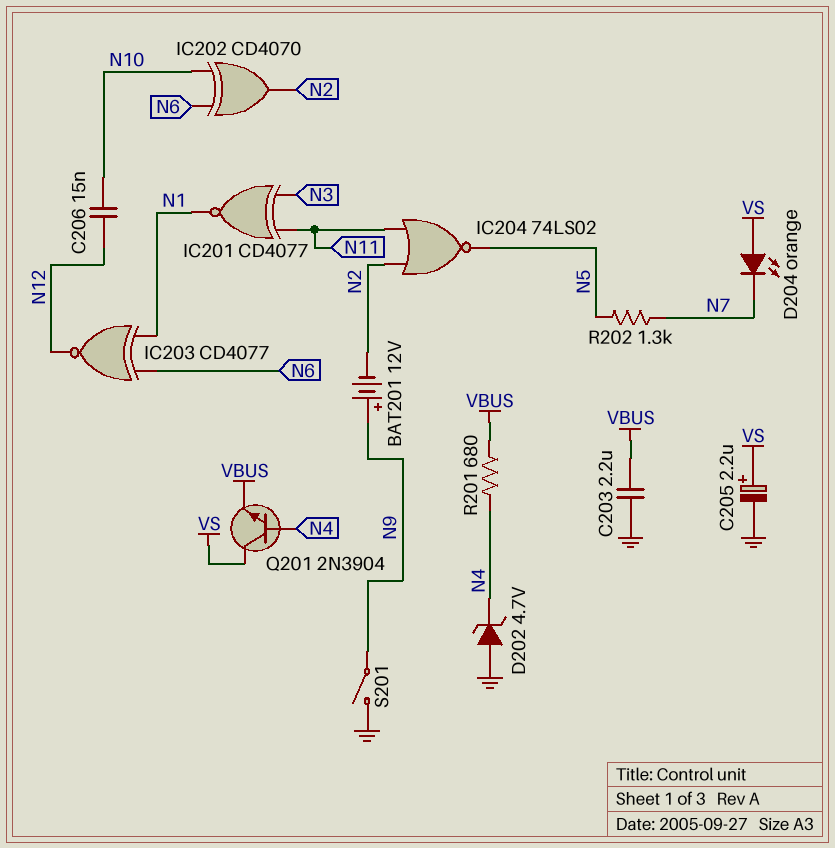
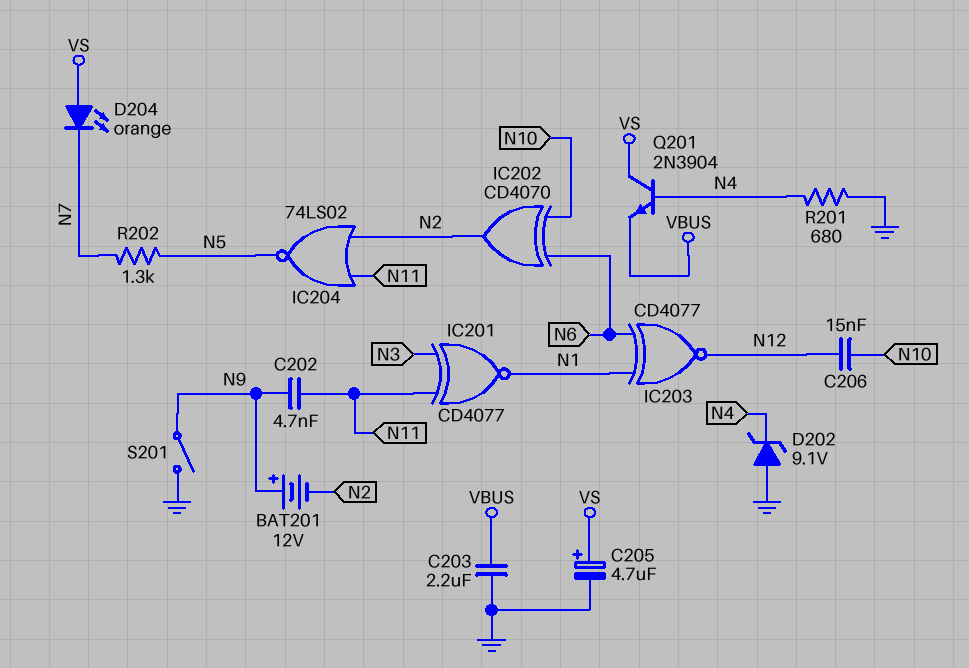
C202: none -> 4.7nF (N9, N11)
C205: 2.2uF (plus VS, minus GND) -> 4.7uF (plus VS, minus GND)
D202: zener 4.7V (A GND, K N4) -> zener 9.1V (A GND, K N4)
R201: 680 (N4, VBUS) -> 680 (GND, N4)

